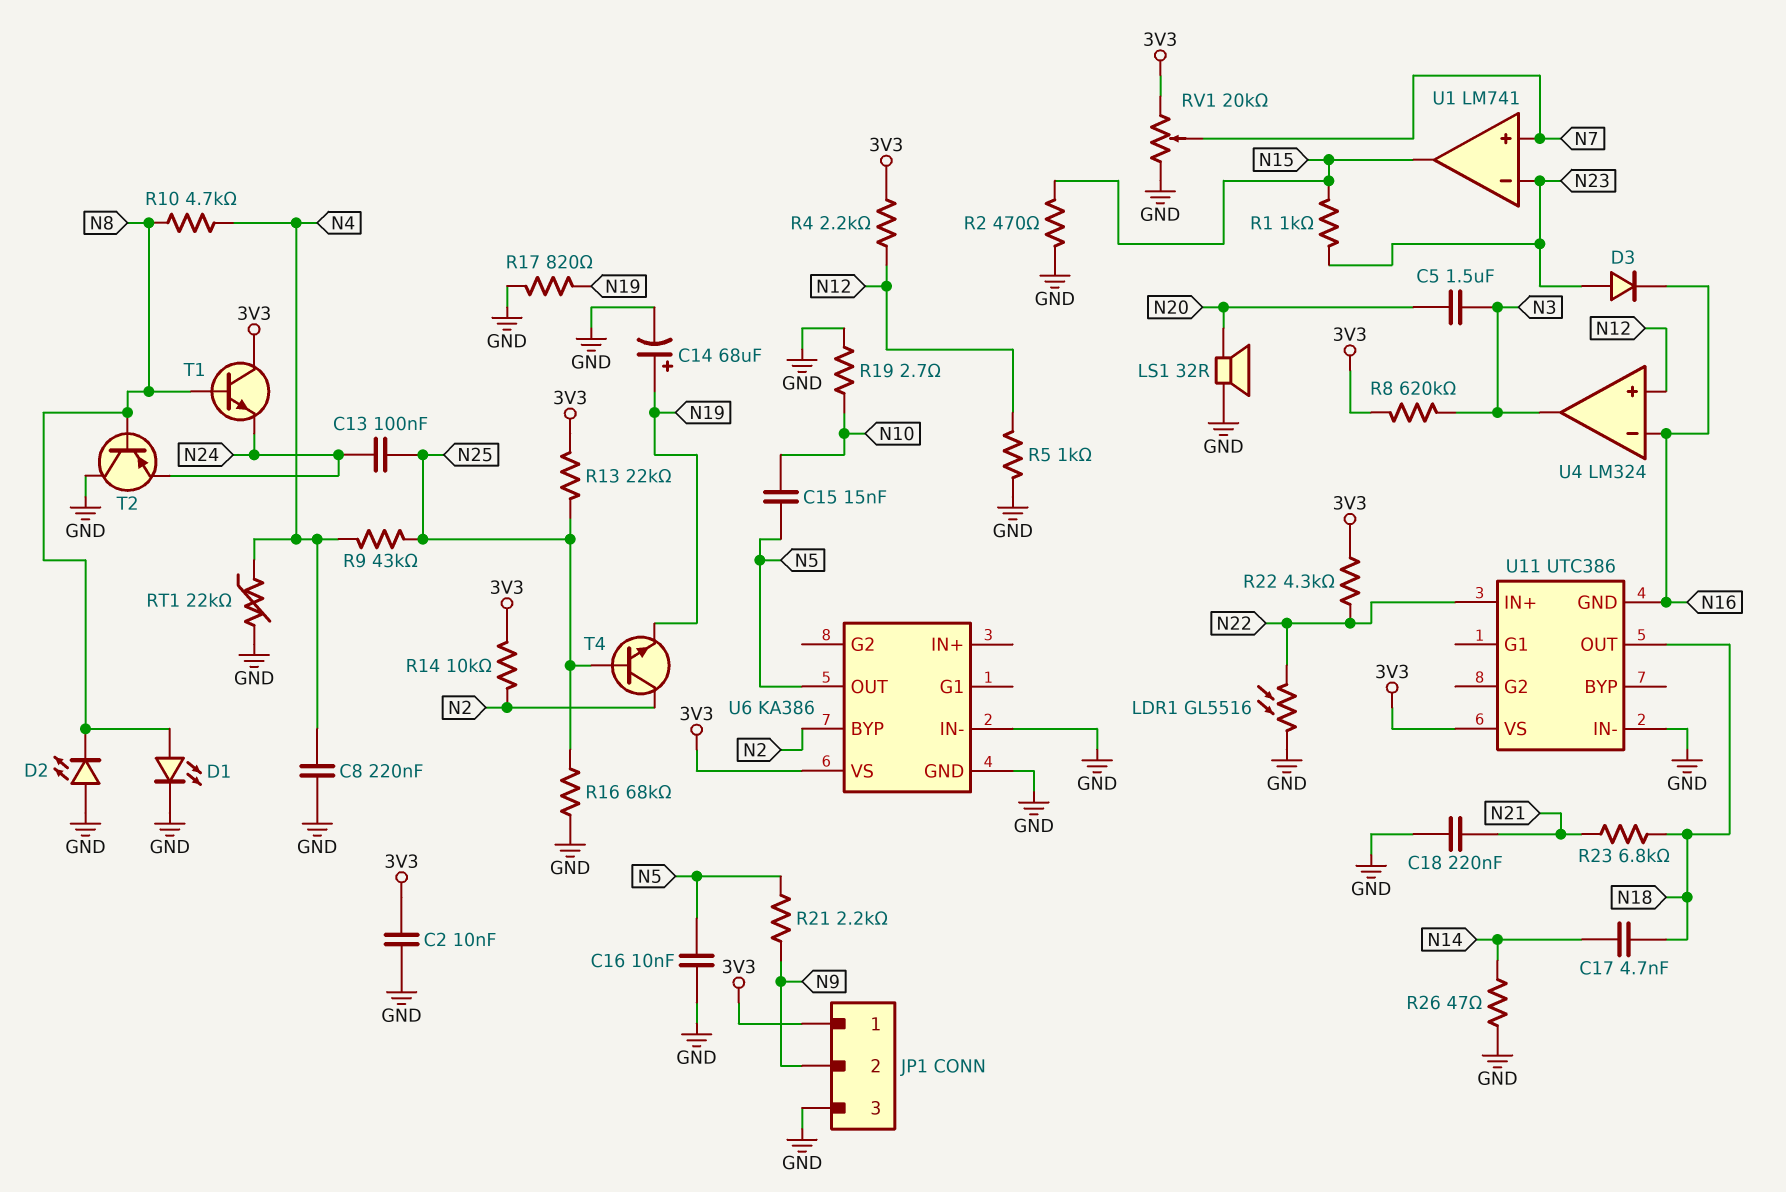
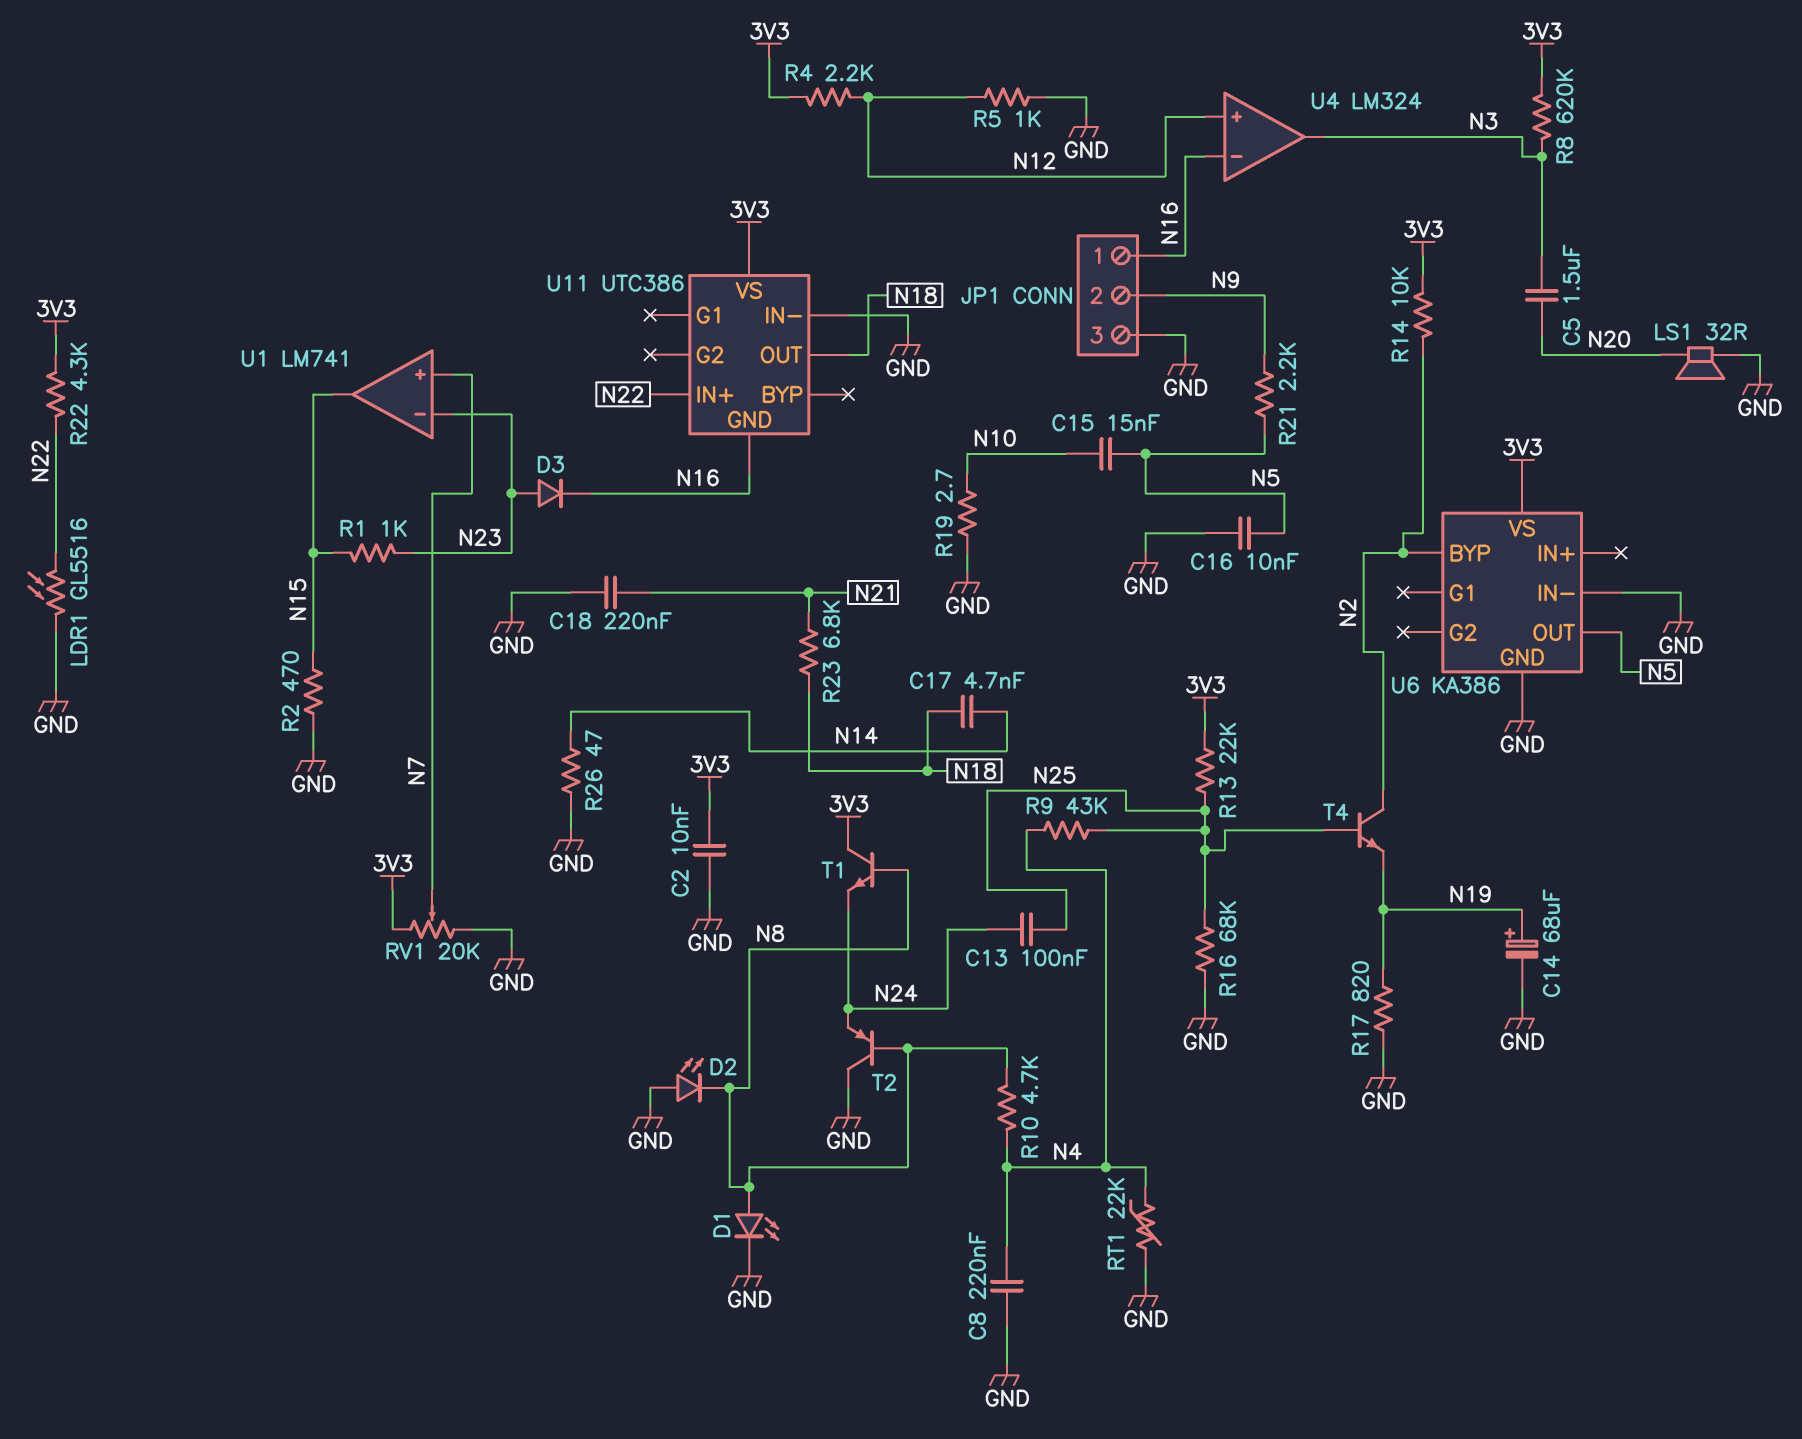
JP1 pin 1: 3V3 -> N16

